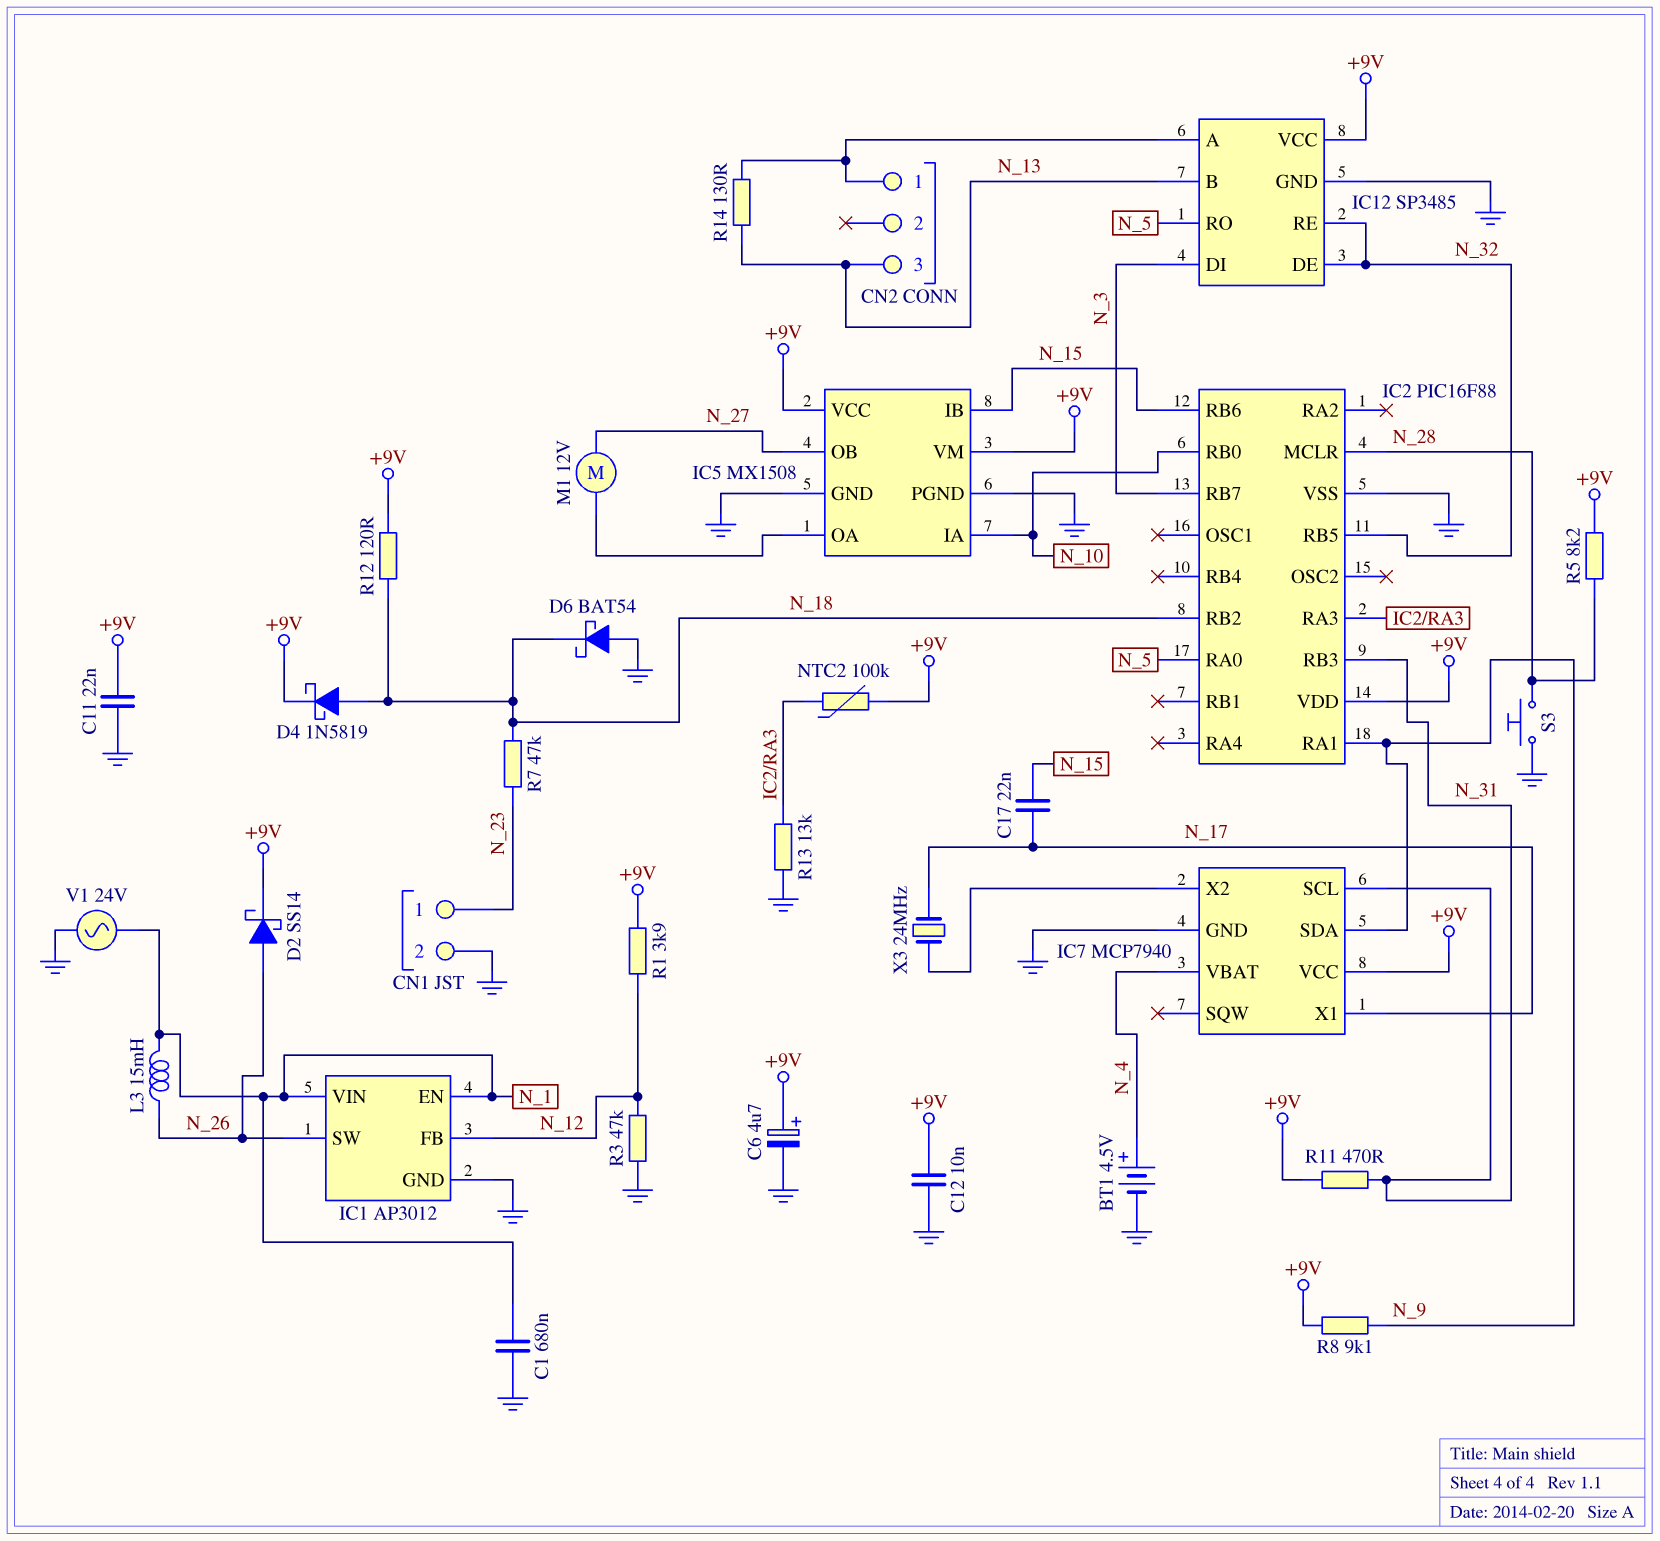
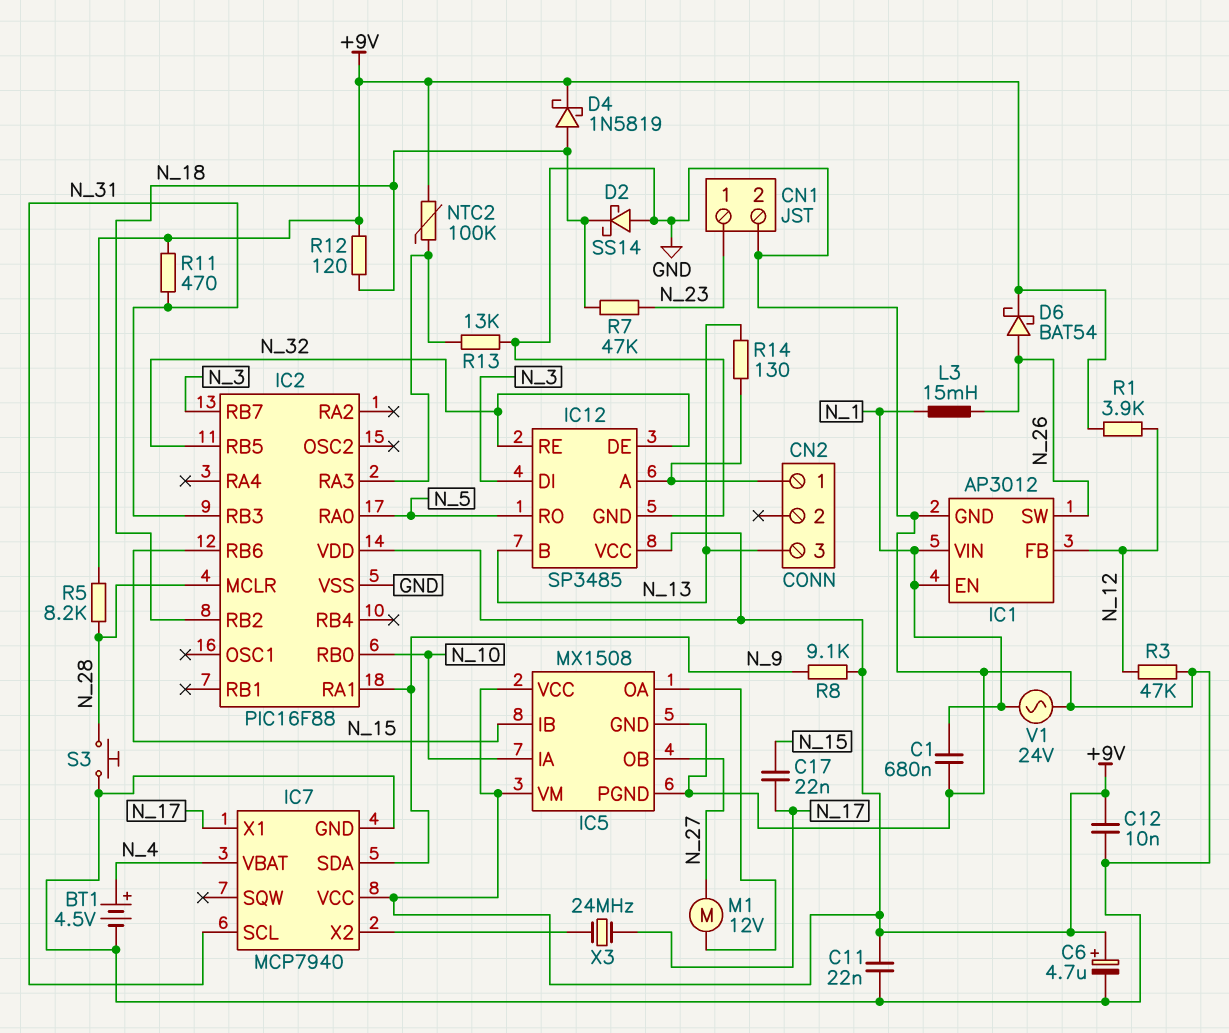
D2: schottky SS14 (A N_26, K +9V) -> schottky SS14 (A GND, K N_18)
D6: schottky BAT54 (A GND, K N_18) -> schottky BAT54 (A N_26, K +9V)

